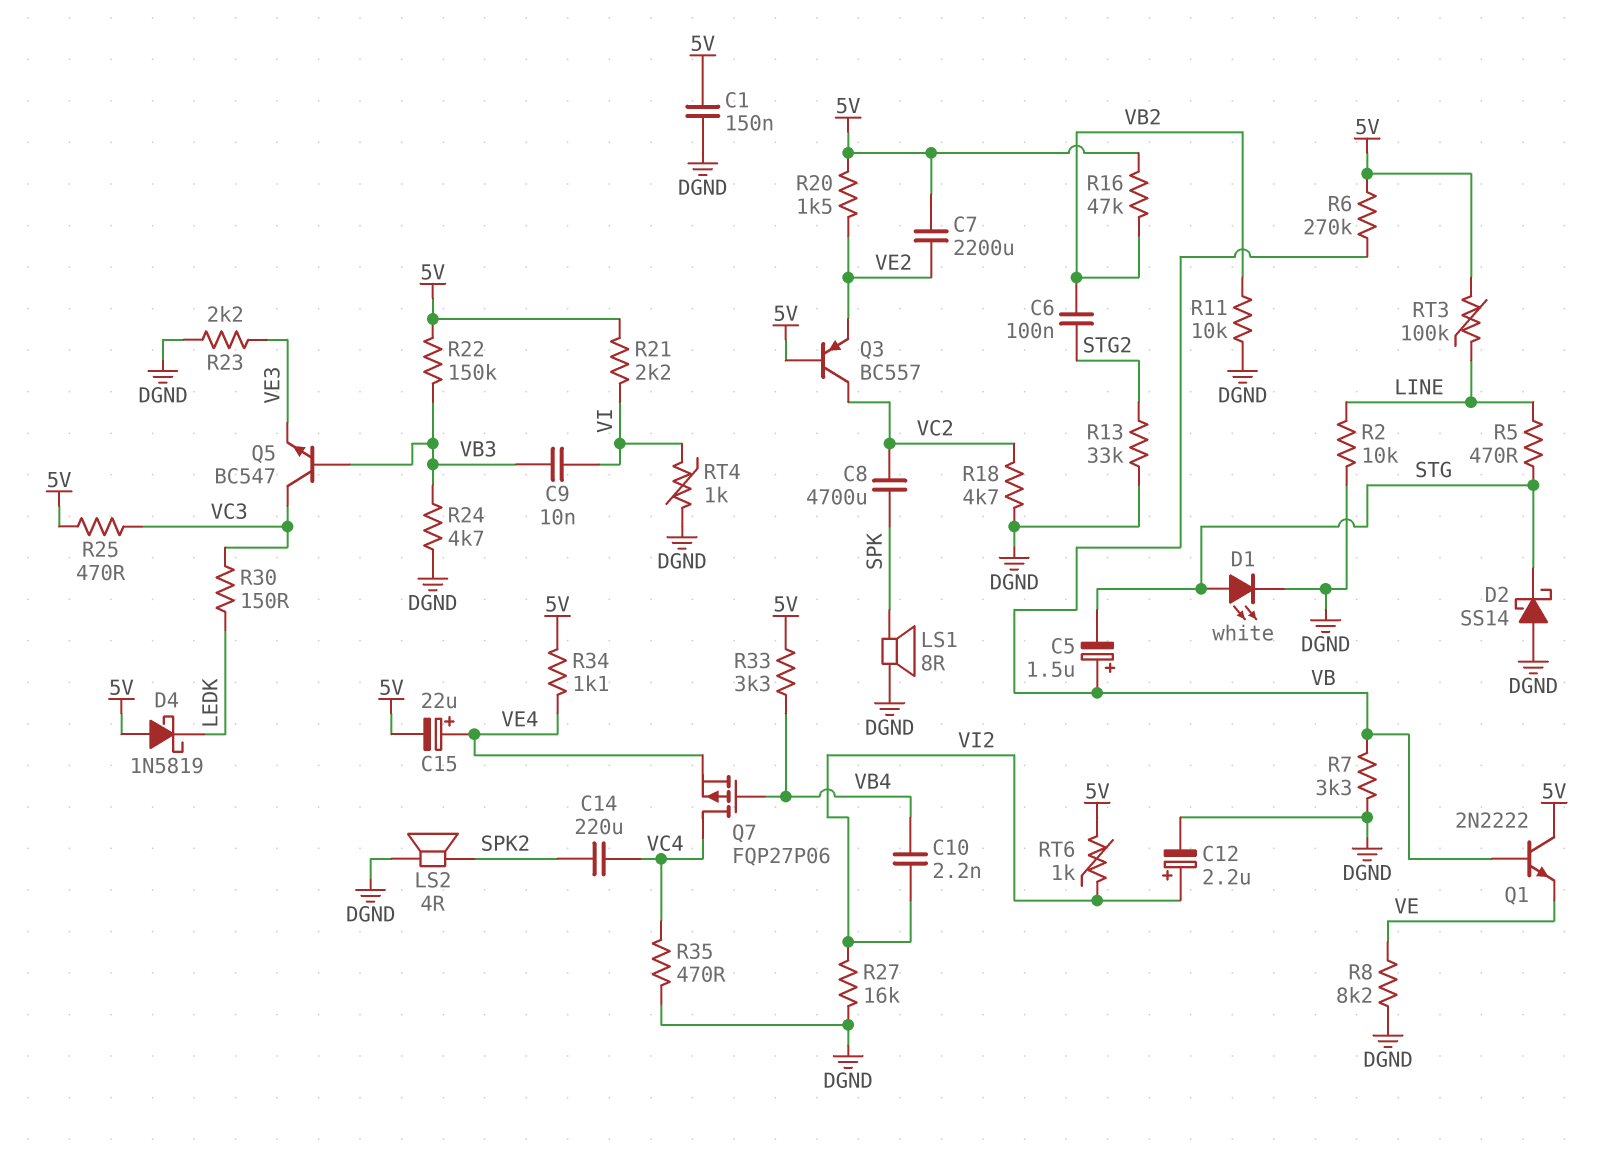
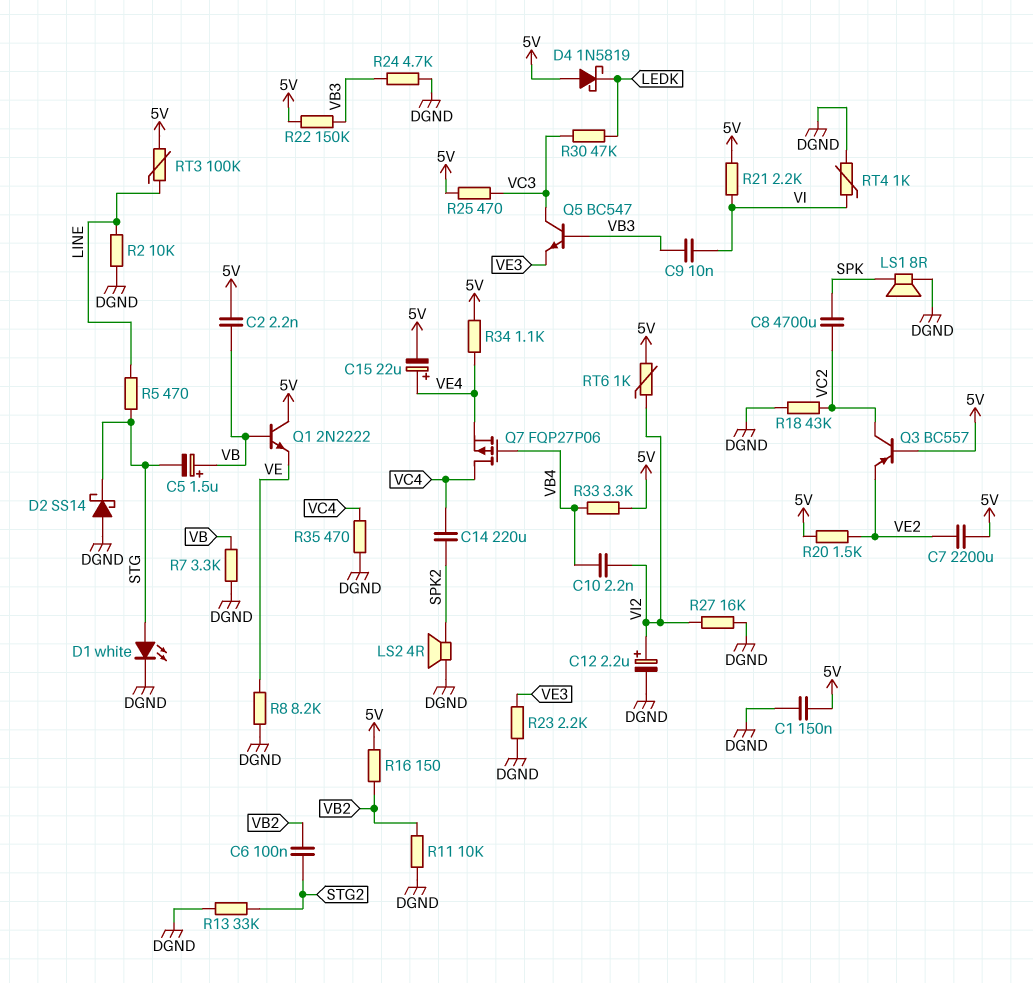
C2: none -> 2.2nF (5V, VB)
R6: 270k (5V, VB) -> none
R16: 47k (5V, VB2) -> 150 (5V, VB2)
R18: 4.7k (DGND, VC2) -> 43k (DGND, VC2)
R30: 150 (LEDK, VC3) -> 47k (LEDK, VC3)

